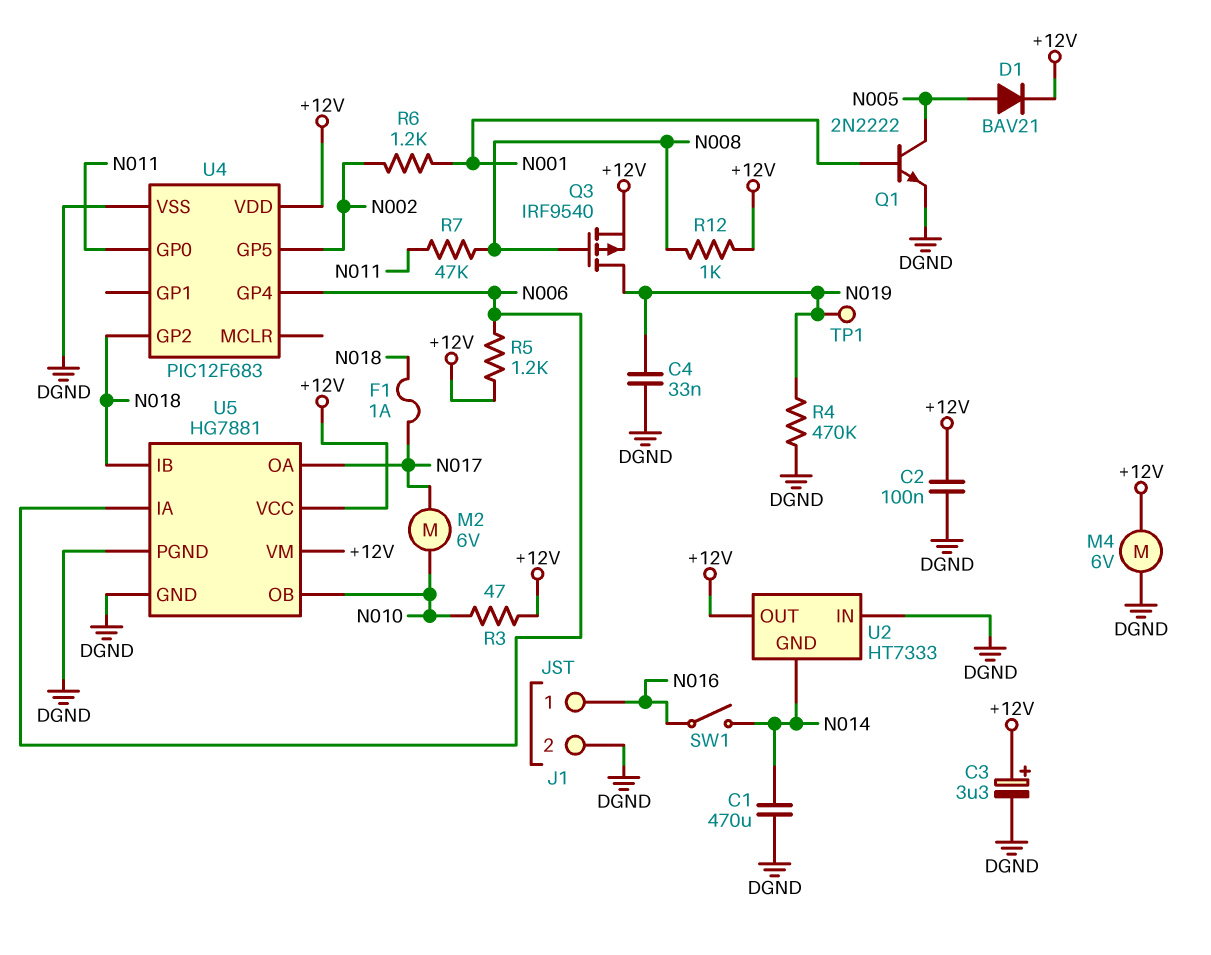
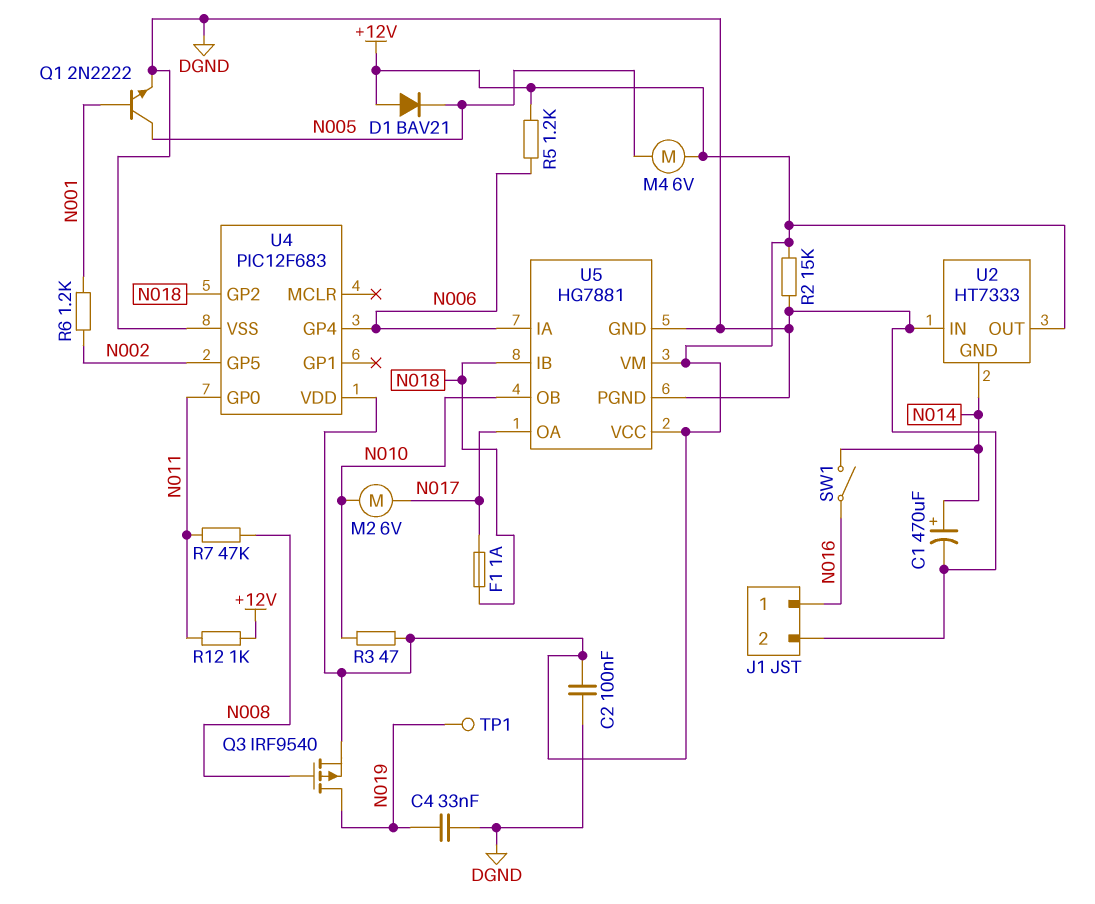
C1: 470uF (DGND, N014) -> 470uF (plus N014, minus DGND)
C3: 3.3uF (plus +12V, minus DGND) -> none
D1: diode BAV21 (A N005, K +12V) -> diode BAV21 (A +12V, K N005)
M4: motor 6V (+12V, DGND) -> motor 6V (+12V, N005)
R2: none -> 15k (+12V, DGND)
R4: 470k (DGND, N019) -> none
R12: 1k (+12V, N008) -> 1k (+12V, N011)

